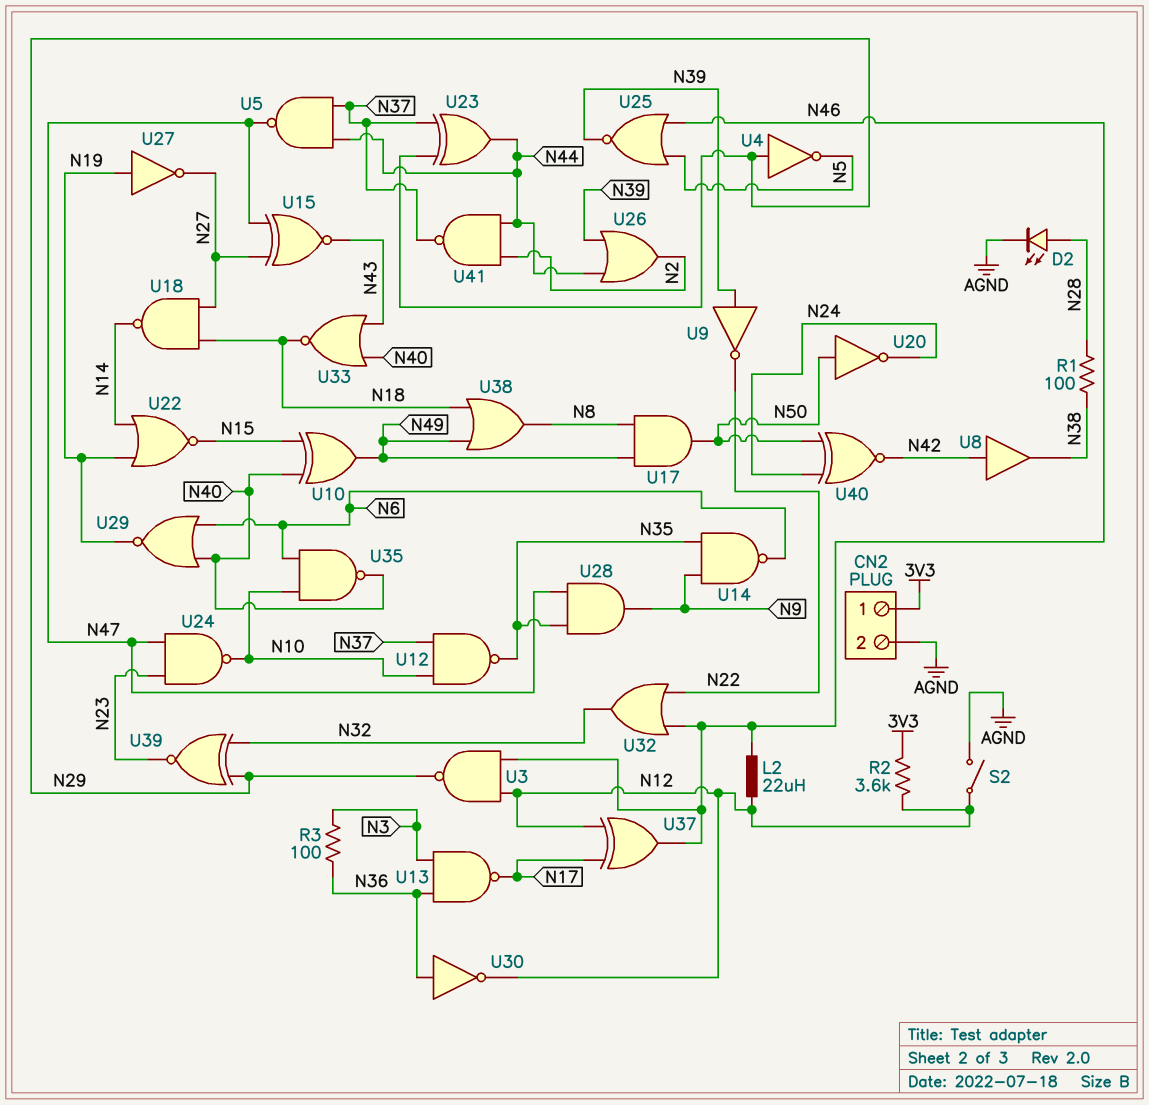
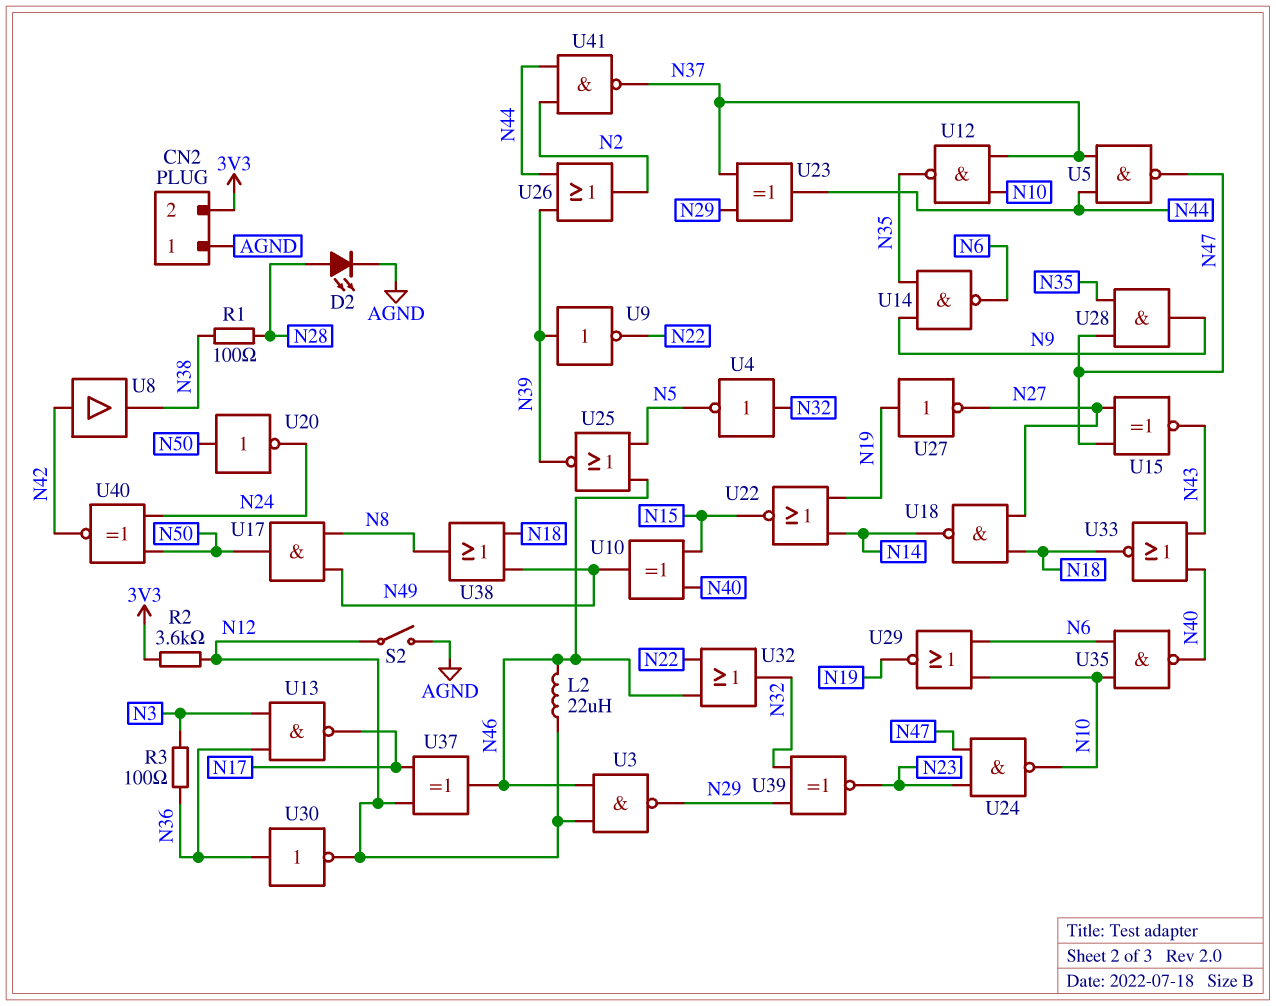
CN2 pin 1: 3V3 -> AGND
CN2 pin 2: AGND -> 3V3
U4: NOT (in N29, out N5) -> NOT (in N32, out N5)
U29: NOR (in N6, in N40, out N19) -> NOR (in N6, in N10, out N19)

